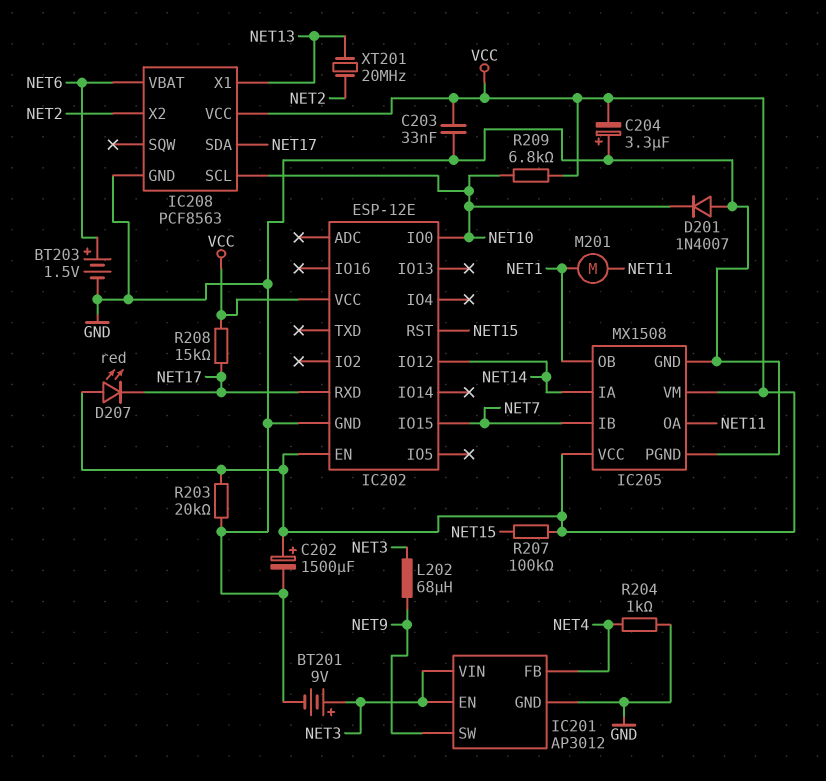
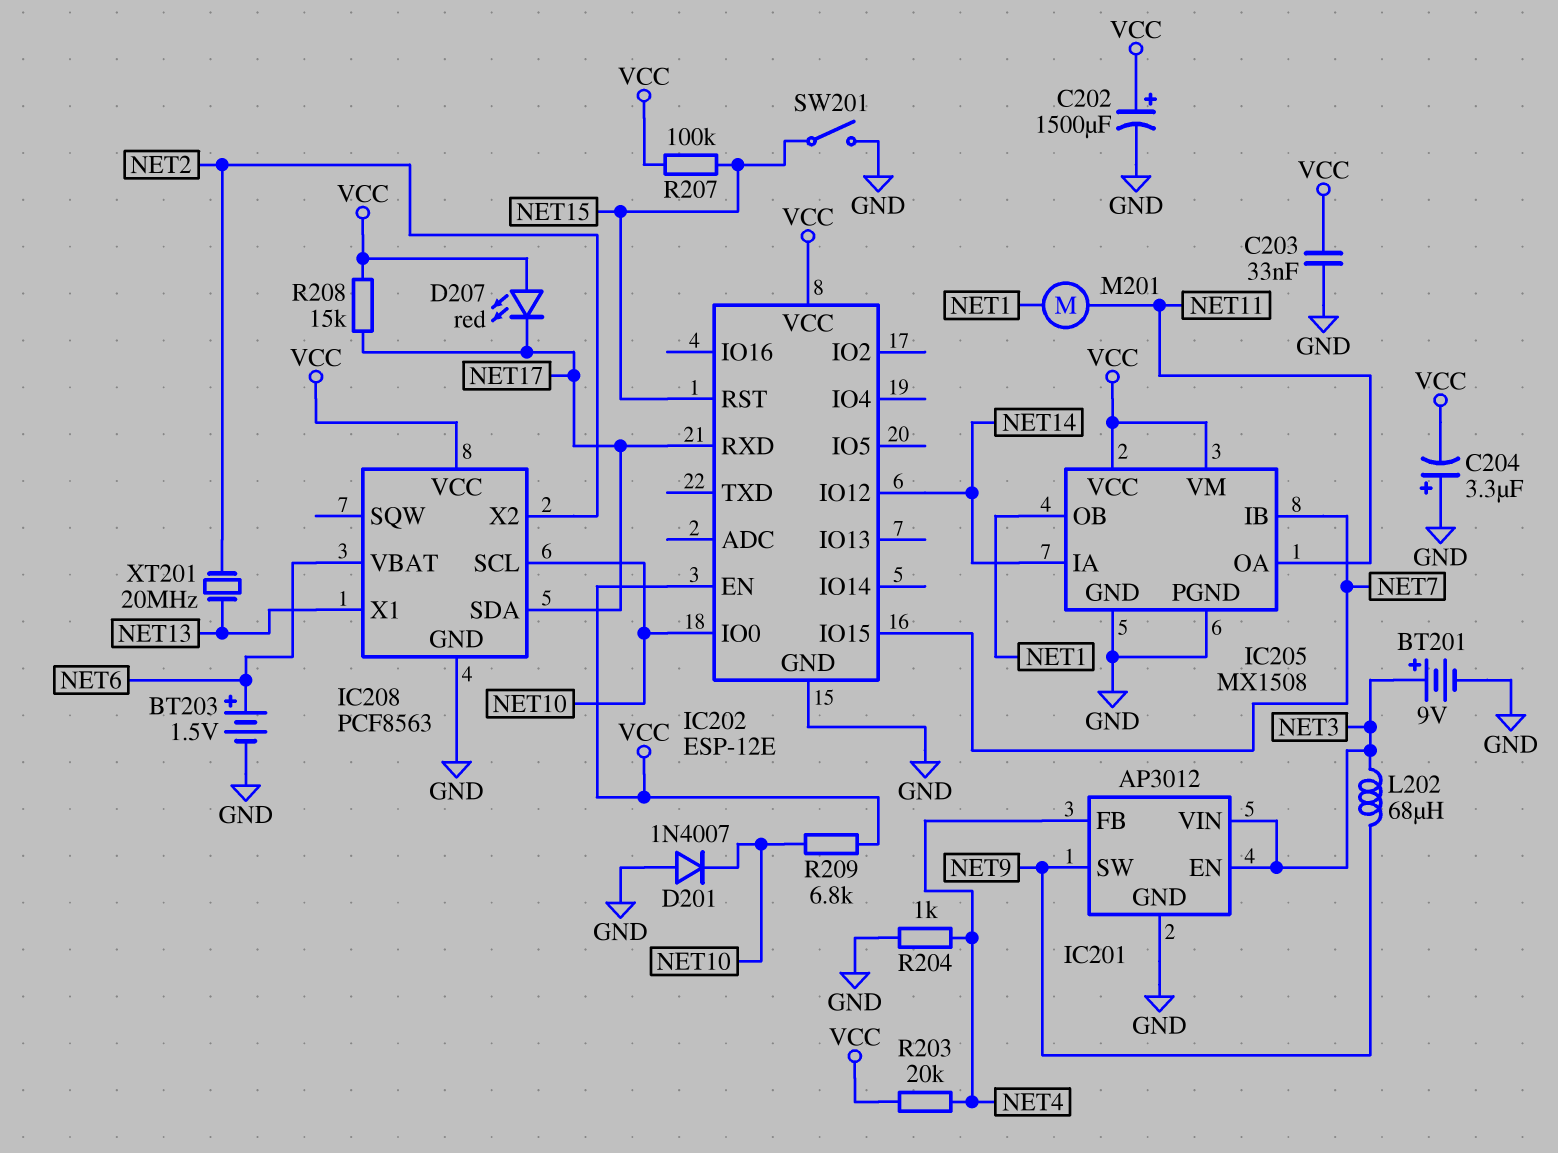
R203: 20k (GND, VCC) -> 20k (NET4, VCC)
SW201: none -> switch (GND, NET15)

